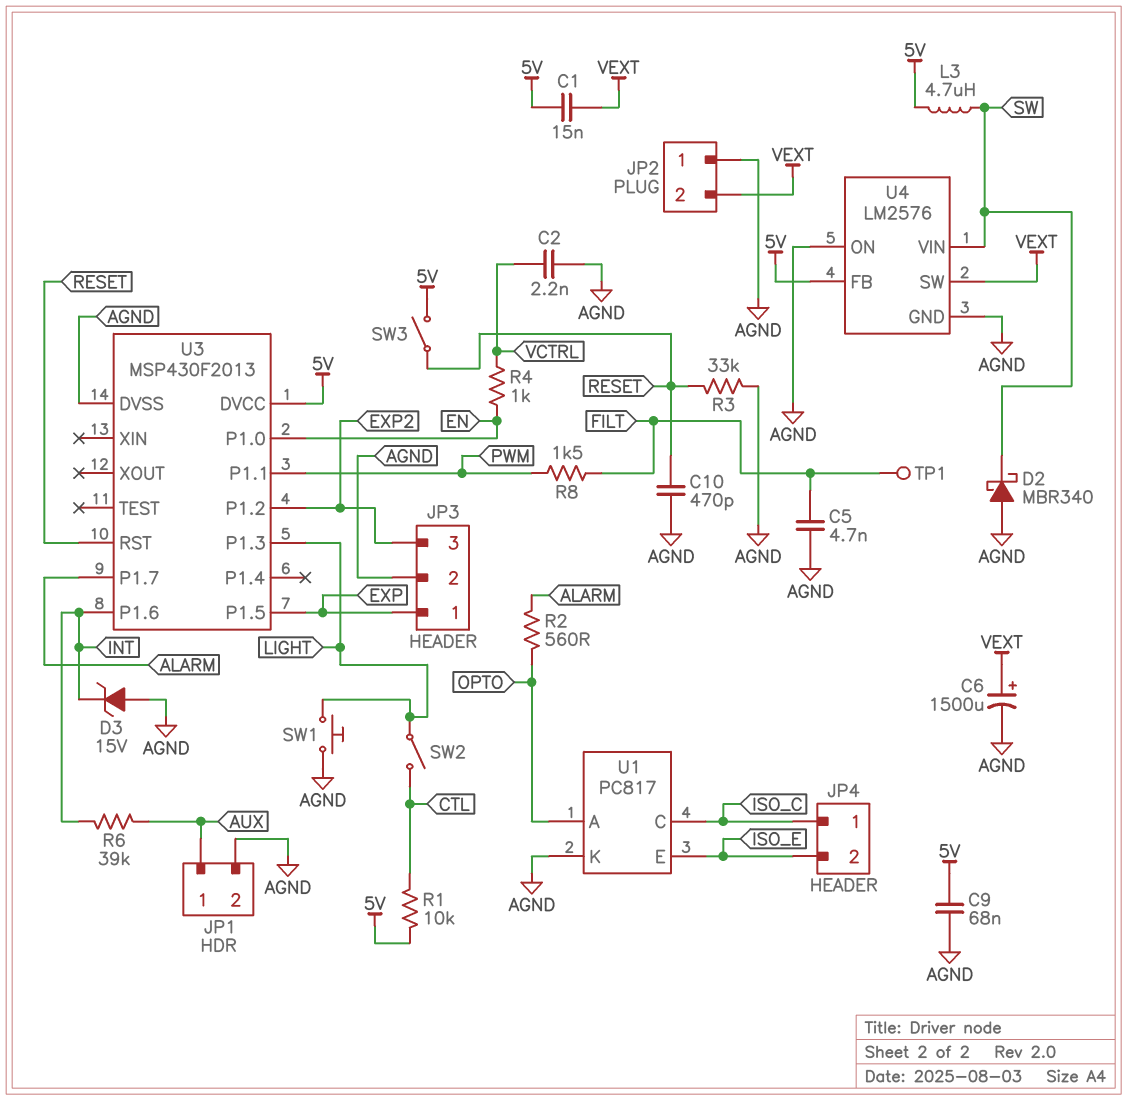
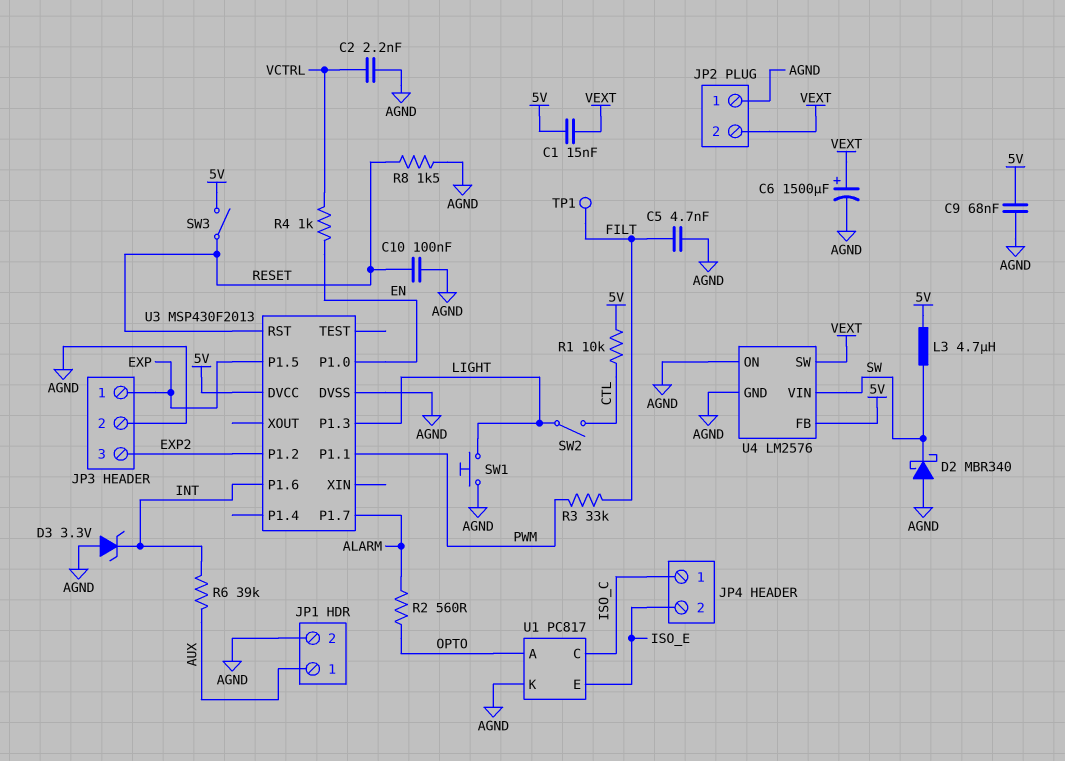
C10: 470pF (AGND, RESET) -> 100nF (AGND, RESET)
D3: zener 15V (A AGND, K INT) -> zener 3.3V (A AGND, K INT)
R3: 33k (AGND, RESET) -> 33k (FILT, PWM)
R8: 1.5k (FILT, PWM) -> 1.5k (AGND, RESET)

